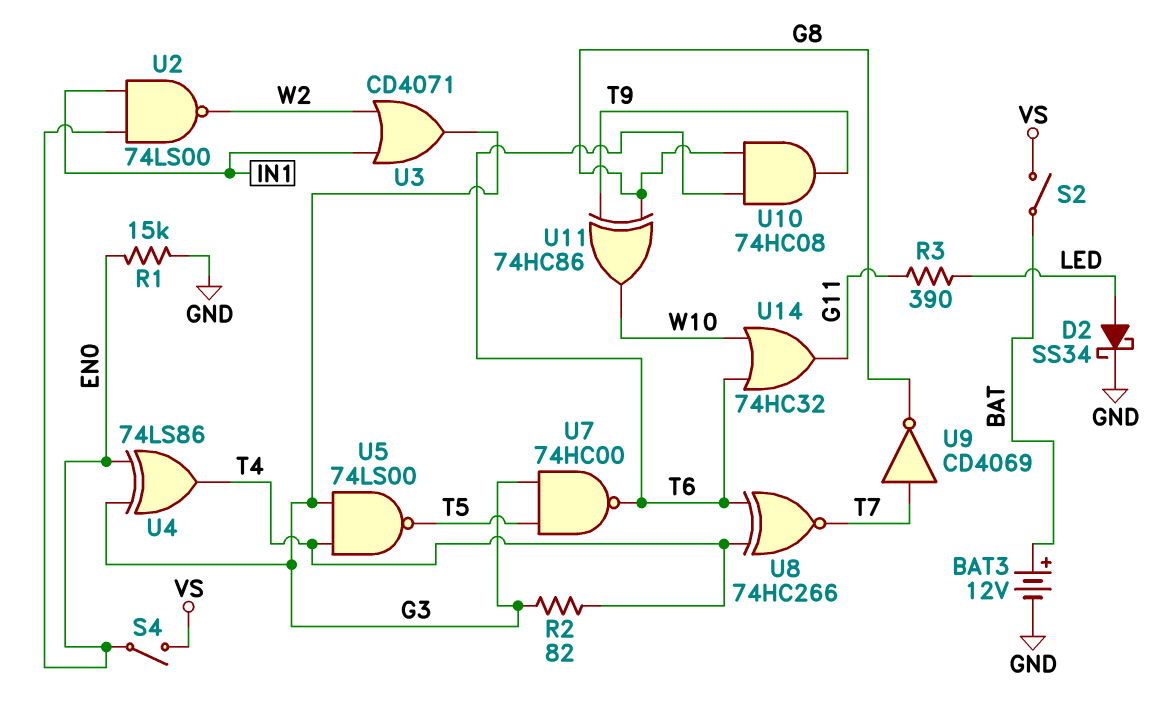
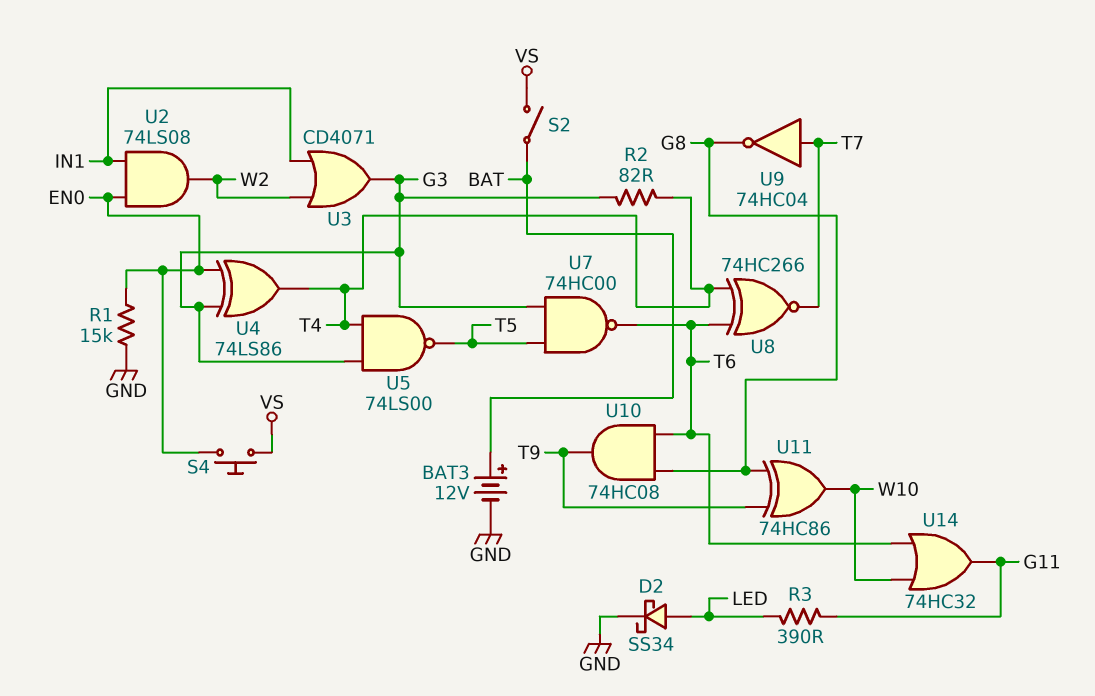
S4: switch (EN0, VS) -> button (EN0, VS)
U2: NAND 74LS00 (in EN0, in IN1, out W2) -> AND 74LS08 (in EN0, in IN1, out W2)
U9: NOT CD4069 (in T7, out G8) -> NOT 74HC04 (in T7, out G8)

